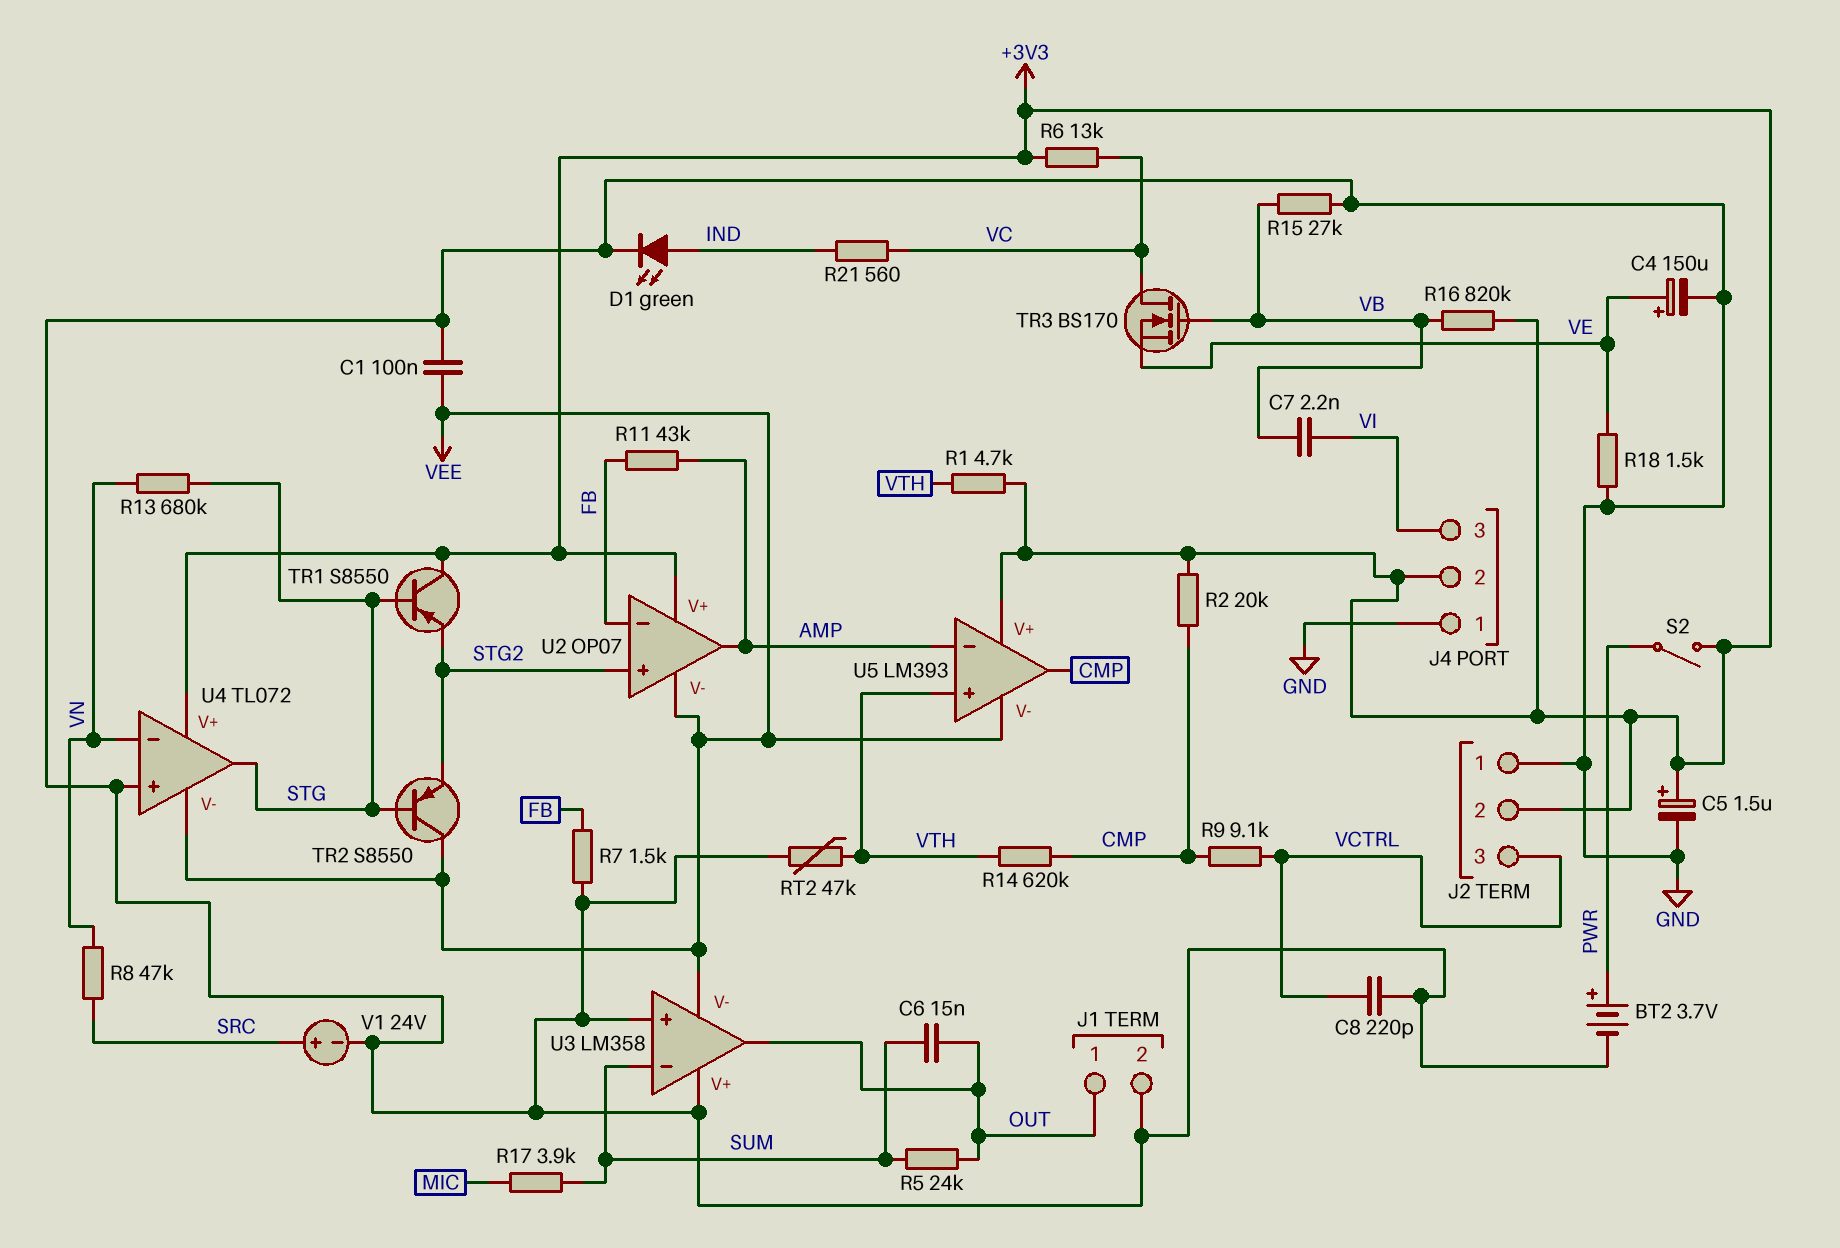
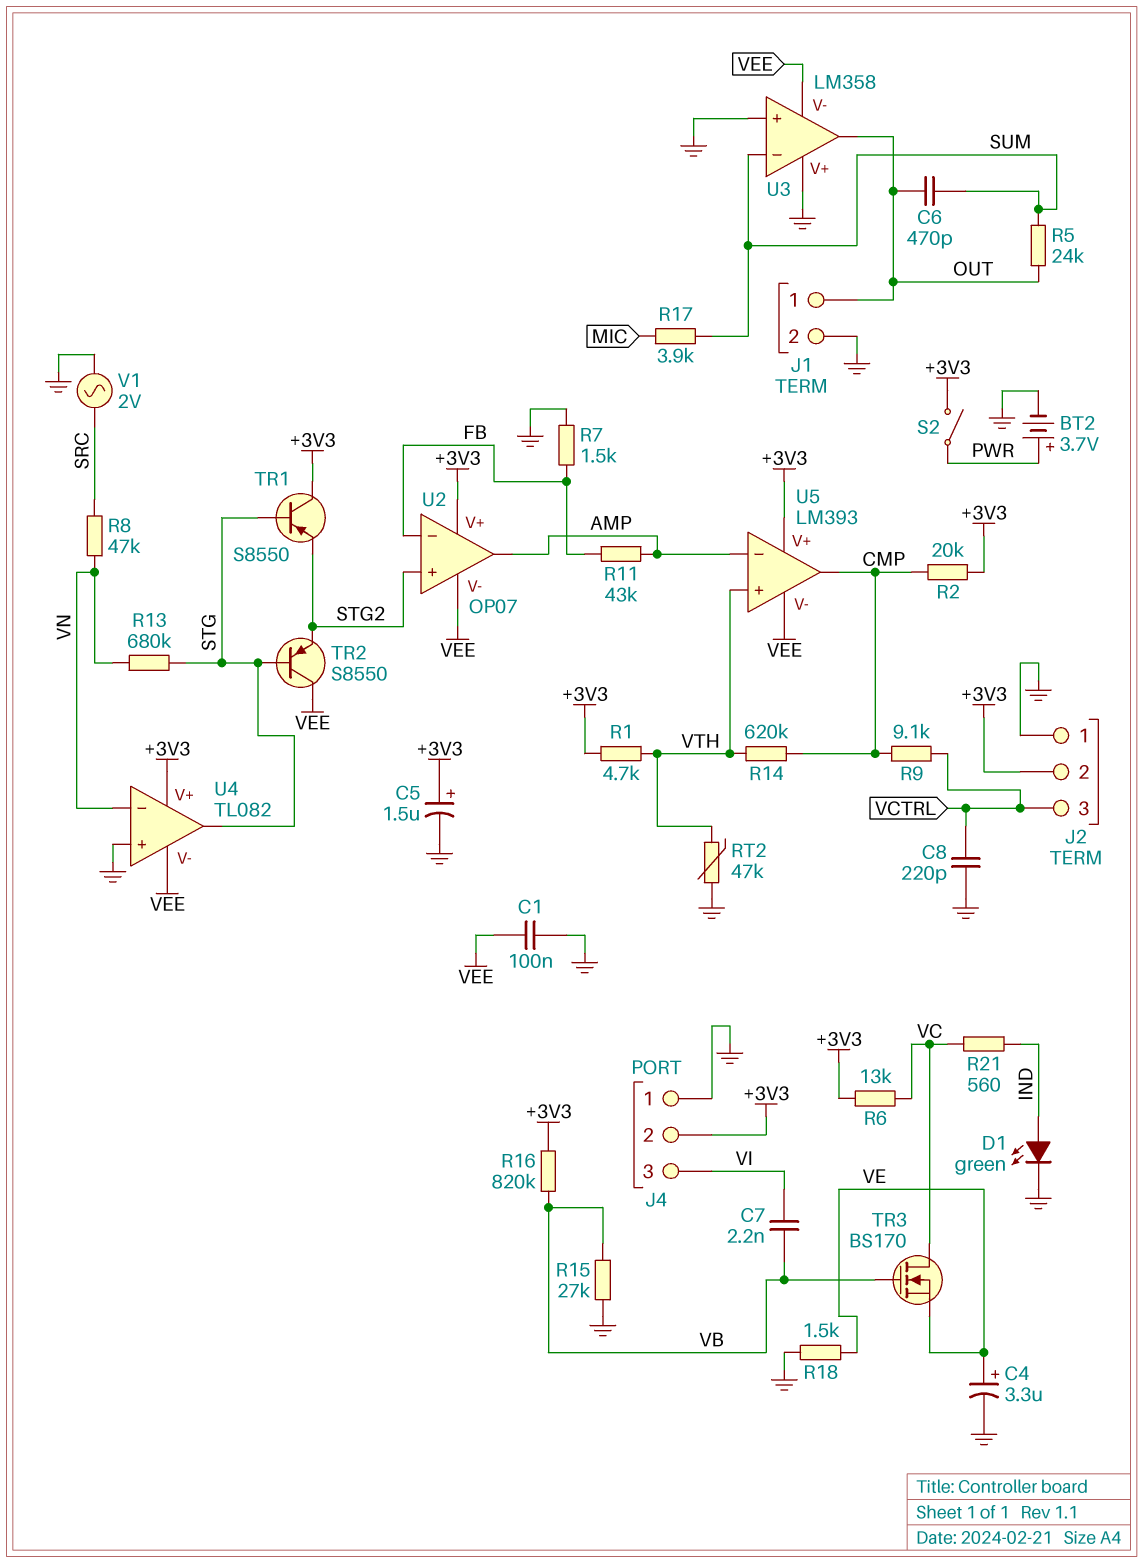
C4: 150uF (plus VE, minus GND) -> 3.3uF (plus VE, minus GND)
C6: 15nF (OUT, SUM) -> 470pF (OUT, SUM)
U4: TL072 -> TL082
V1: 24V (plus SRC, minus GND) -> AC 2V (GND, SRC)

